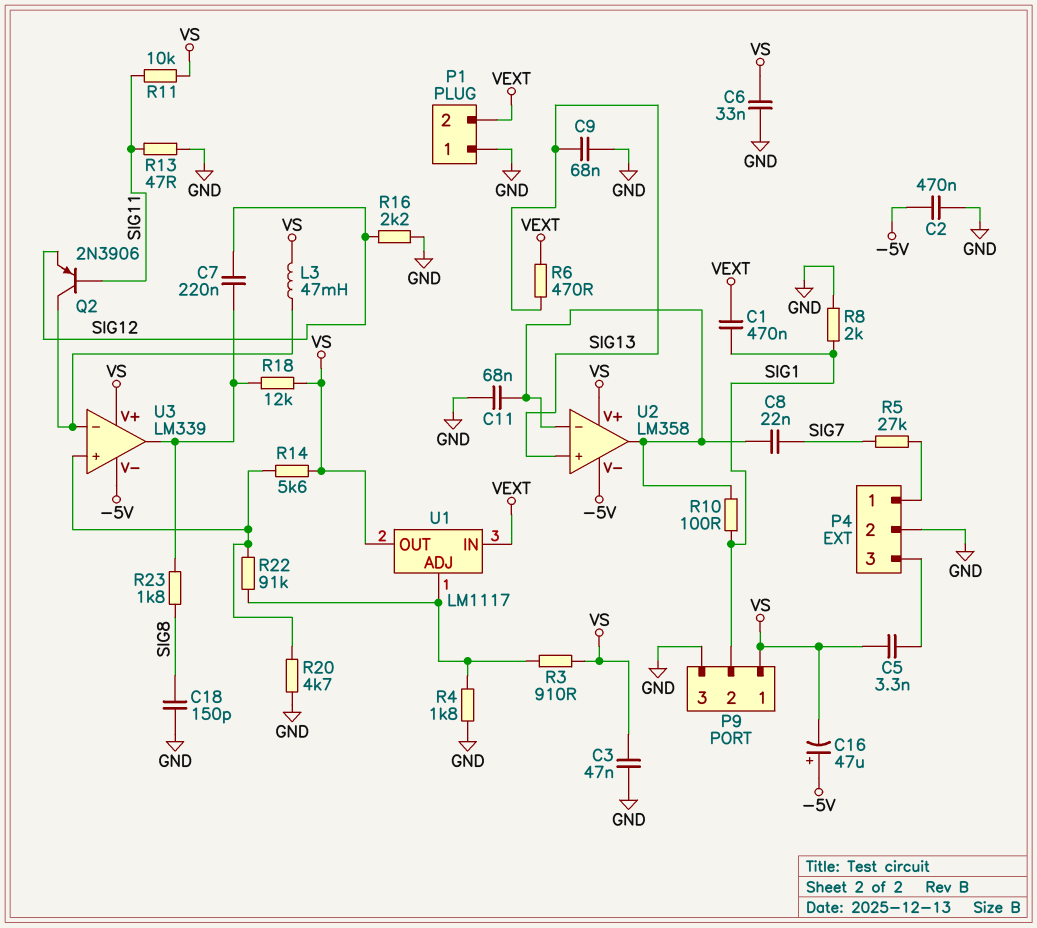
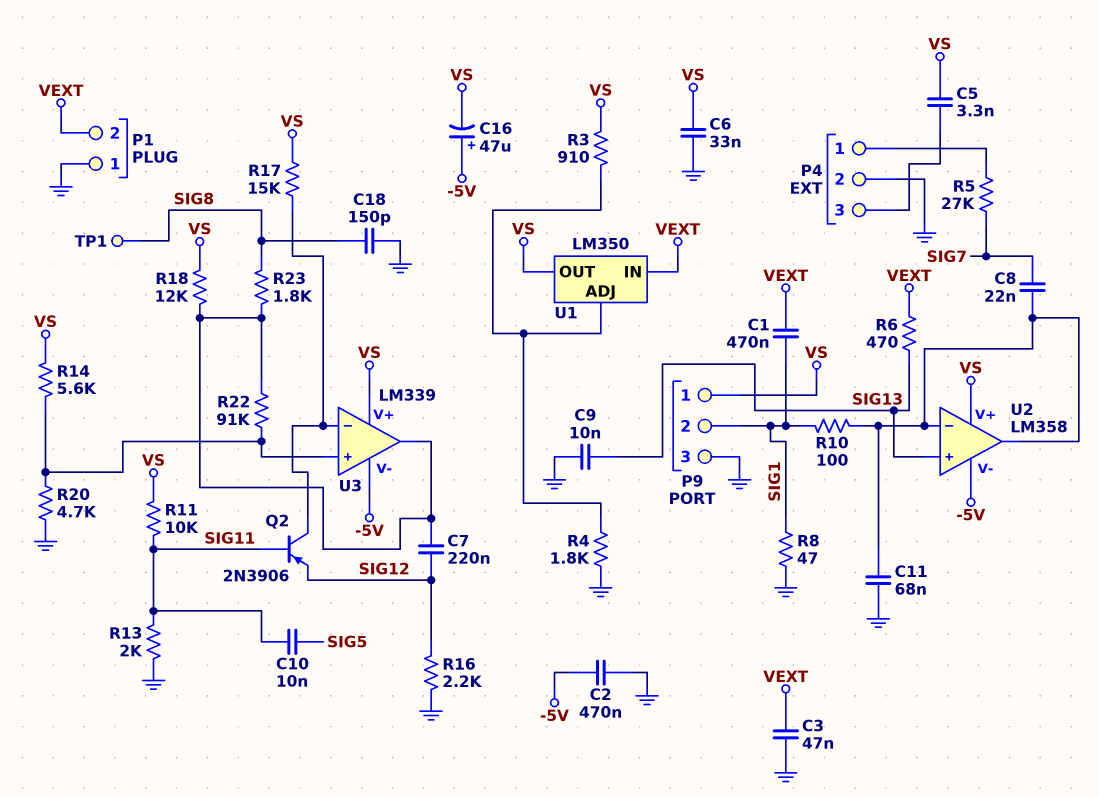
C3: 47nF (GND, VS) -> 47nF (GND, VEXT)
C9: 68nF (GND, SIG13) -> 10nF (GND, SIG13)
C10: none -> 10nF (SIG5, SIG11)
L3: 47mH (U3/in-, VS) -> none
R8: 2k (GND, SIG1) -> 47 (GND, SIG1)
R13: 47 (GND, SIG11) -> 2k (GND, SIG11)
R17: none -> 15k (U3/in-, VS)
R22: 91k (U1/ADJ, U3/in+) -> 91k (U3/in+, U3/out)
TP1: none -> test point (SIG8)
U1: LM1117 -> LM350

